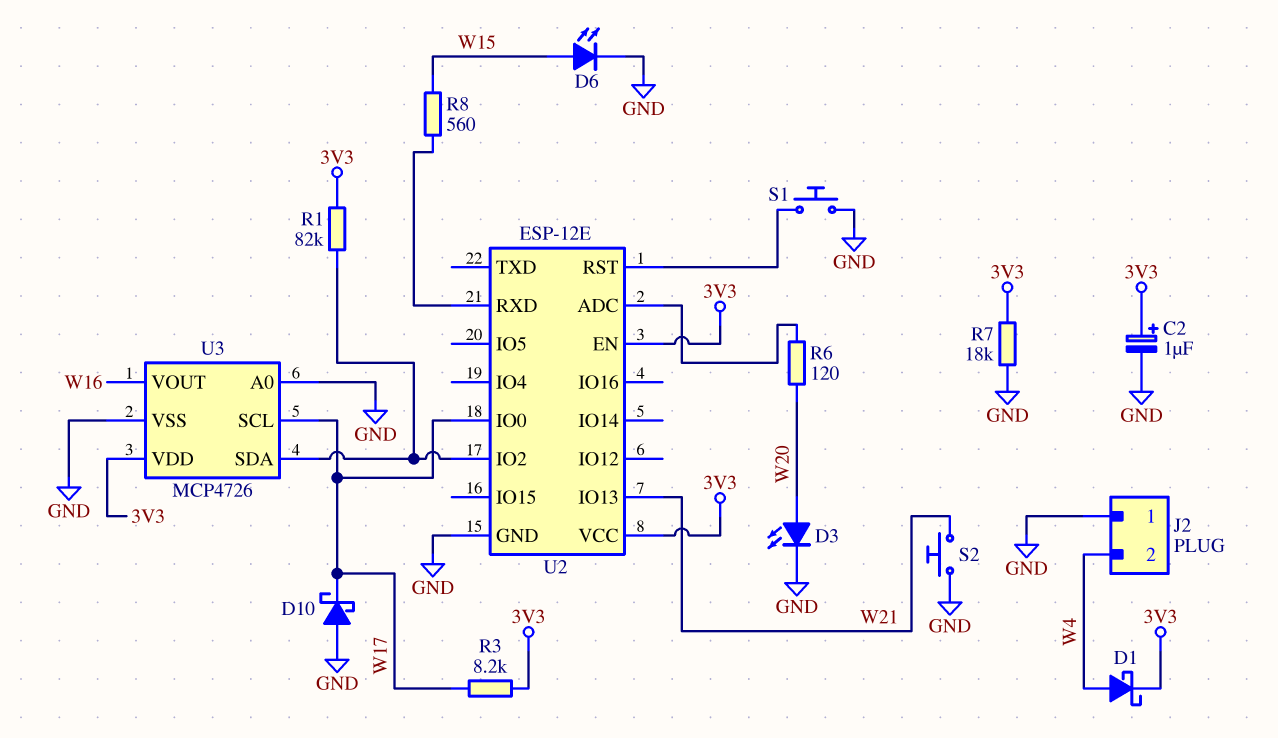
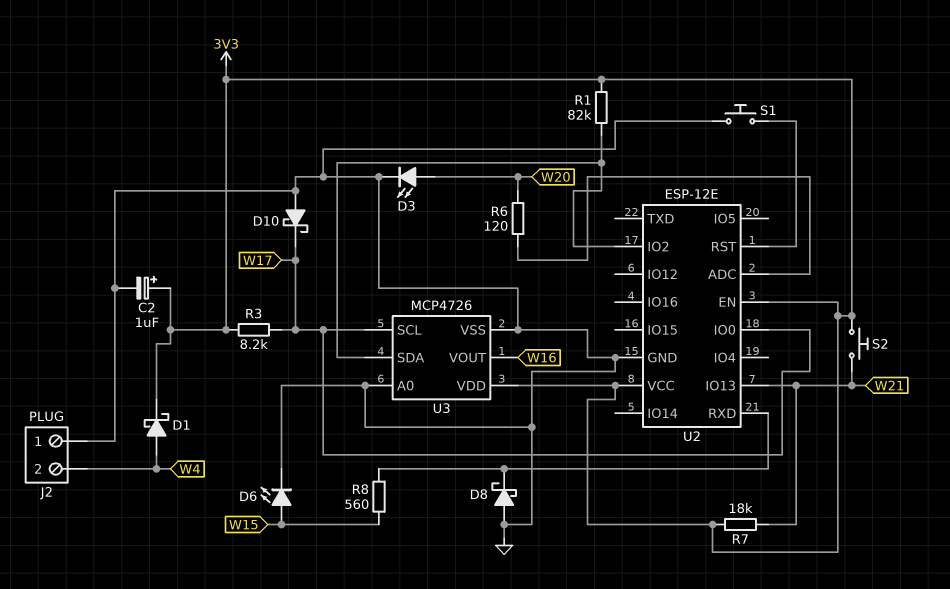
D8: none -> schottky (A GND, K U2/RXD)
R7: 18k (3V3, GND) -> 18k (3V3, W21)
S2: button (GND, W21) -> button (3V3, W21)

